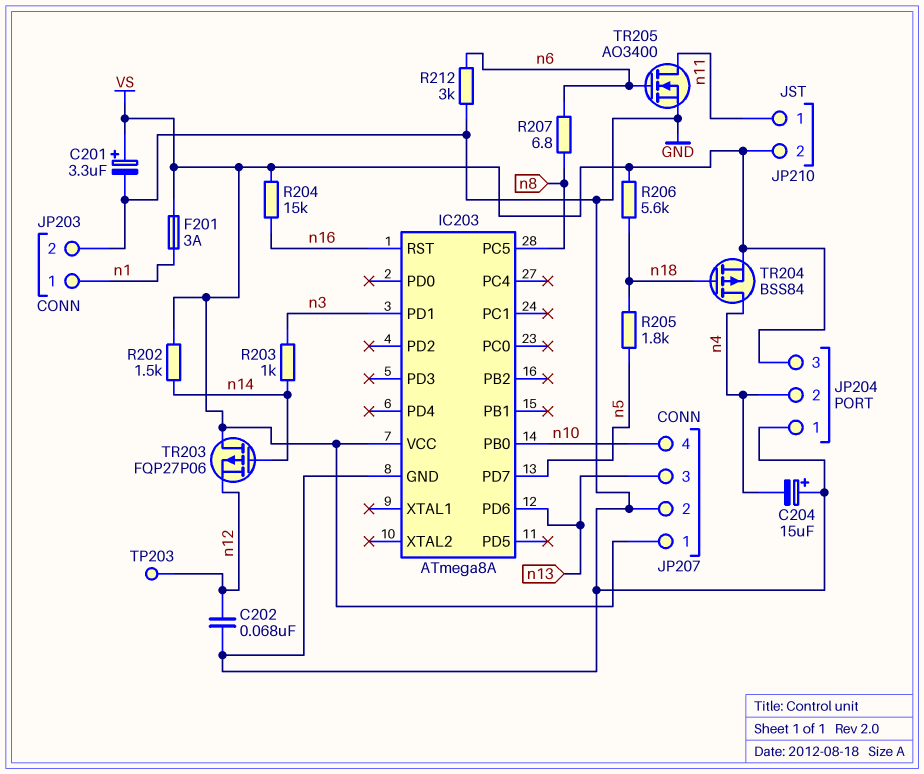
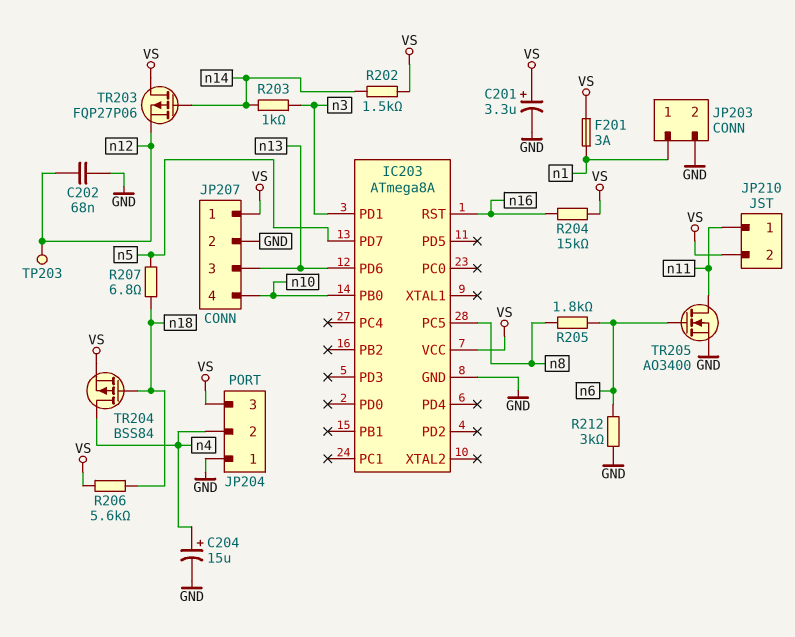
C204: 15uF (plus GND, minus n4) -> 15uF (plus n4, minus GND)
R205: 1.8k (n5, n18) -> 1.8k (n6, n8)
R207: 6.8 (n6, n8) -> 6.8 (n5, n18)

